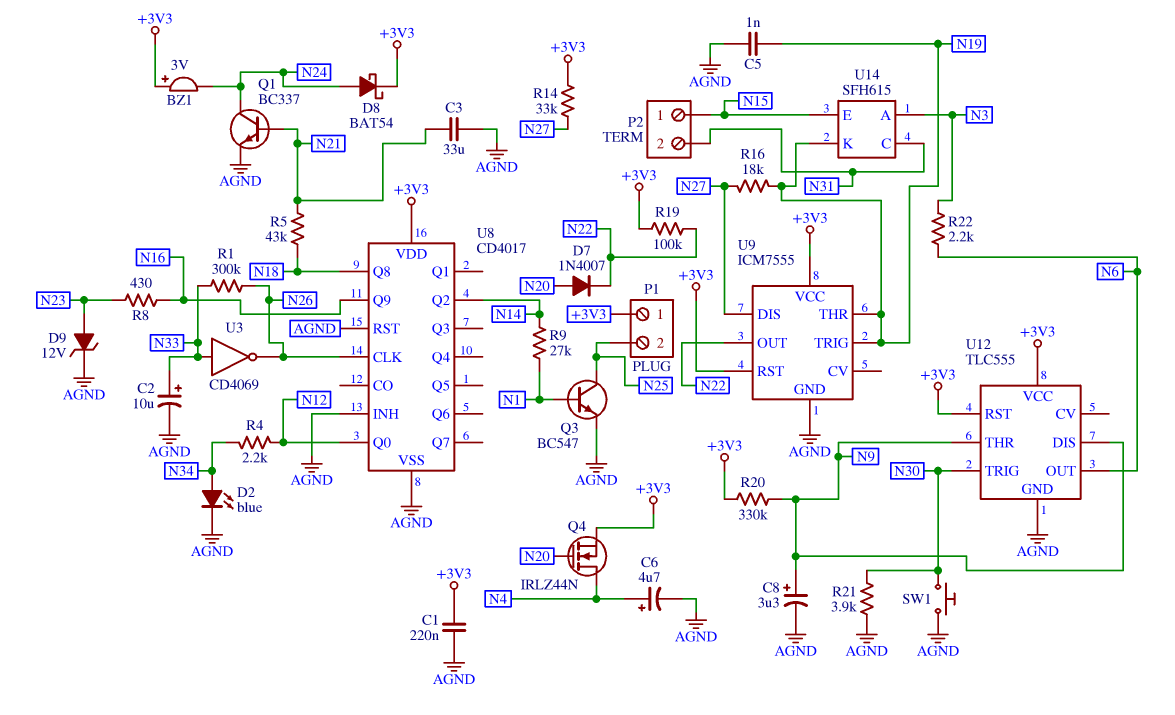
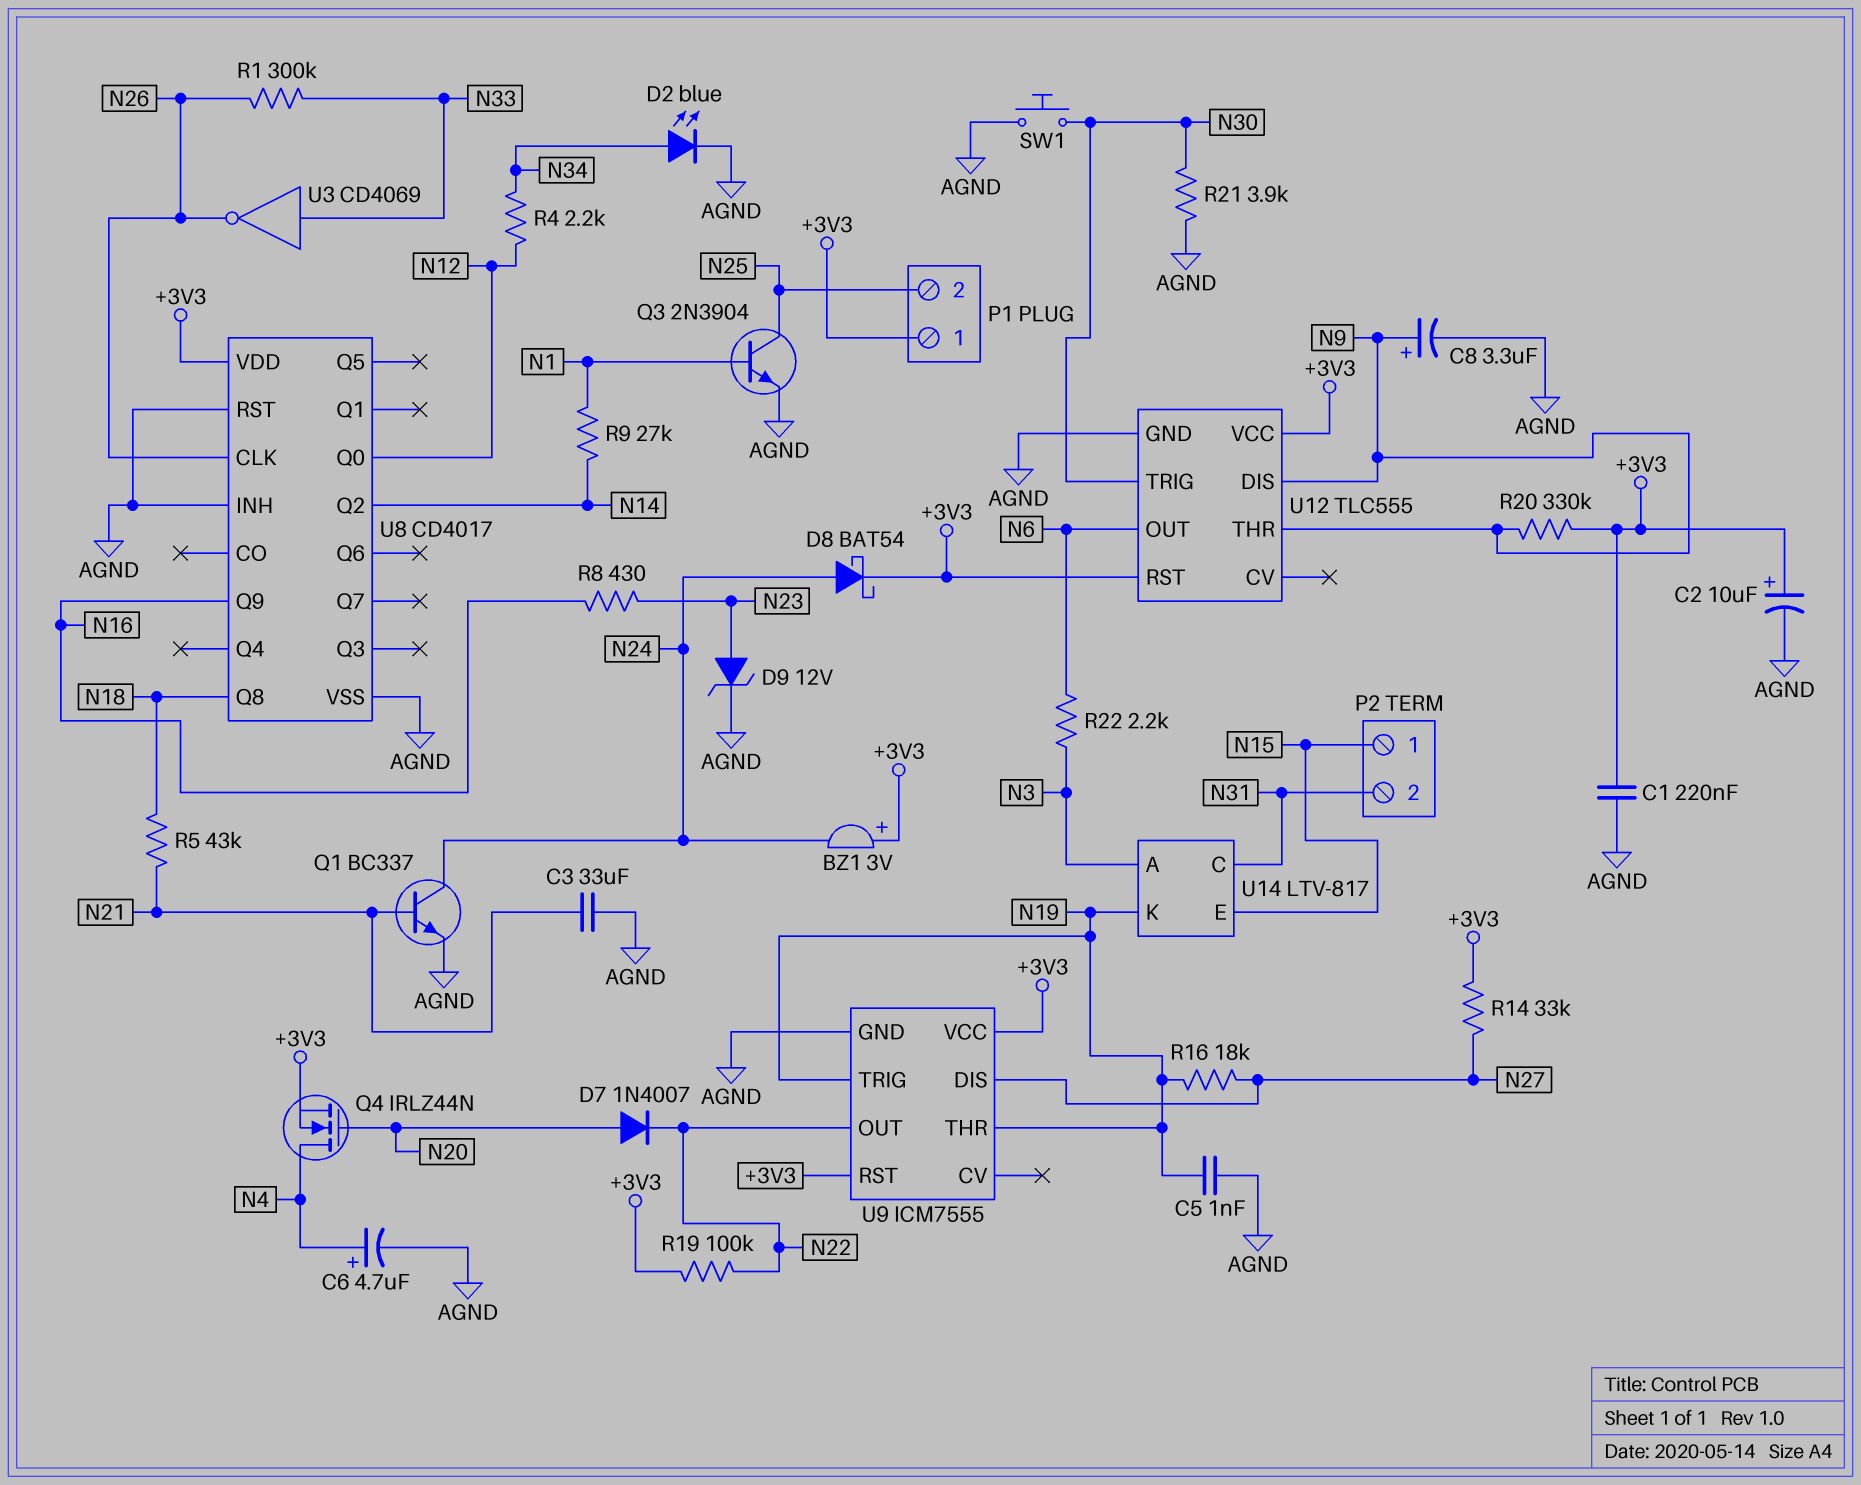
C2: 10uF (plus N33, minus AGND) -> 10uF (plus +3V3, minus AGND)
Q3: NPN BC547 (B N1, C N25, E AGND) -> NPN 2N3904 (B N1, C N25, E AGND)
U14: SFH615 -> LTV-817

